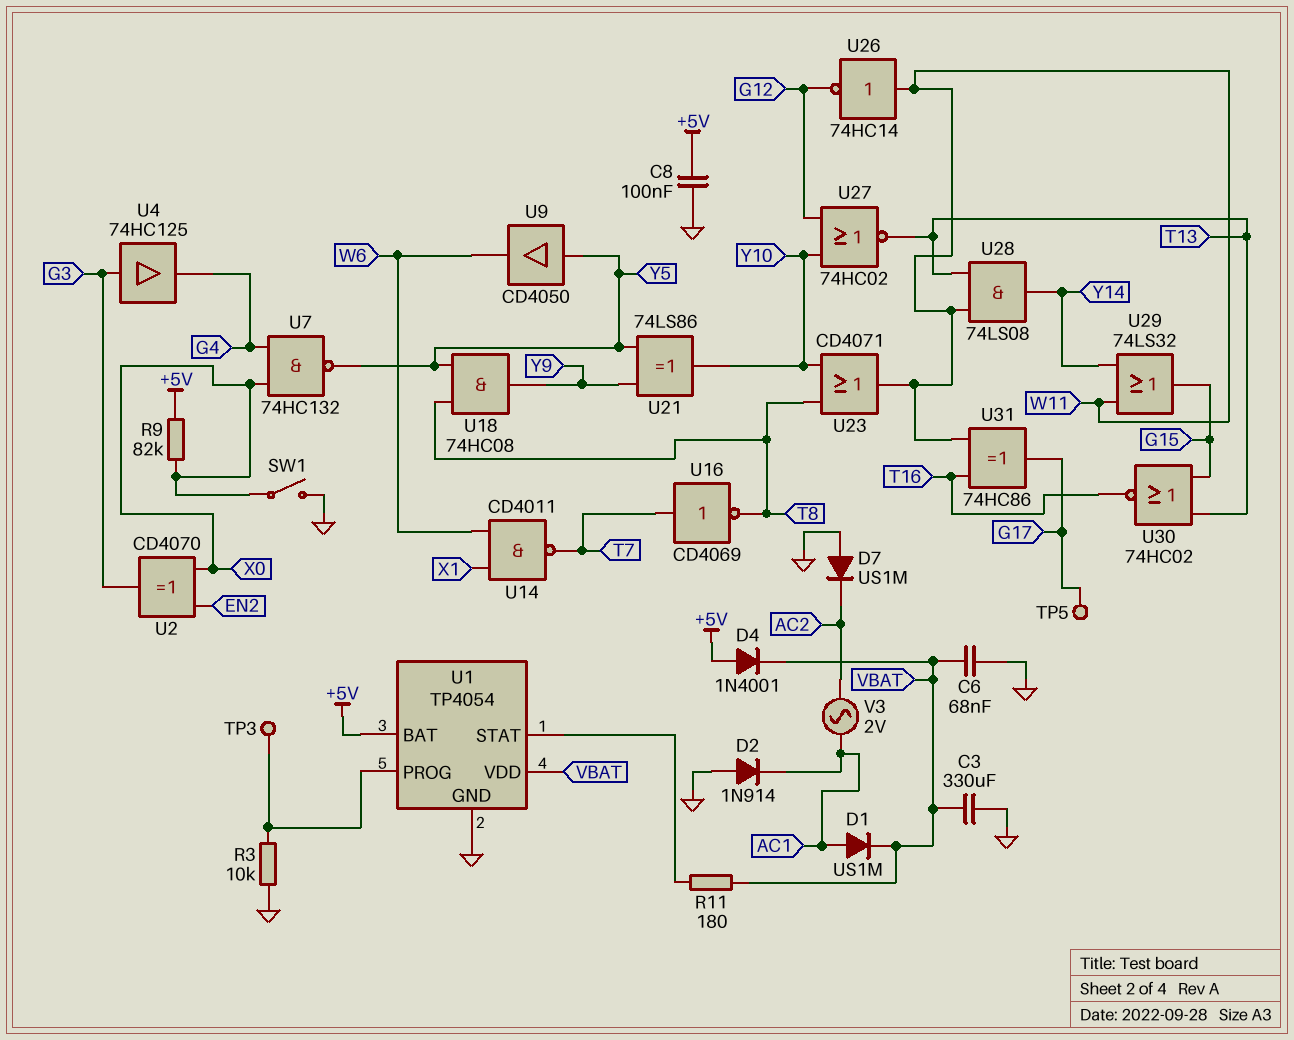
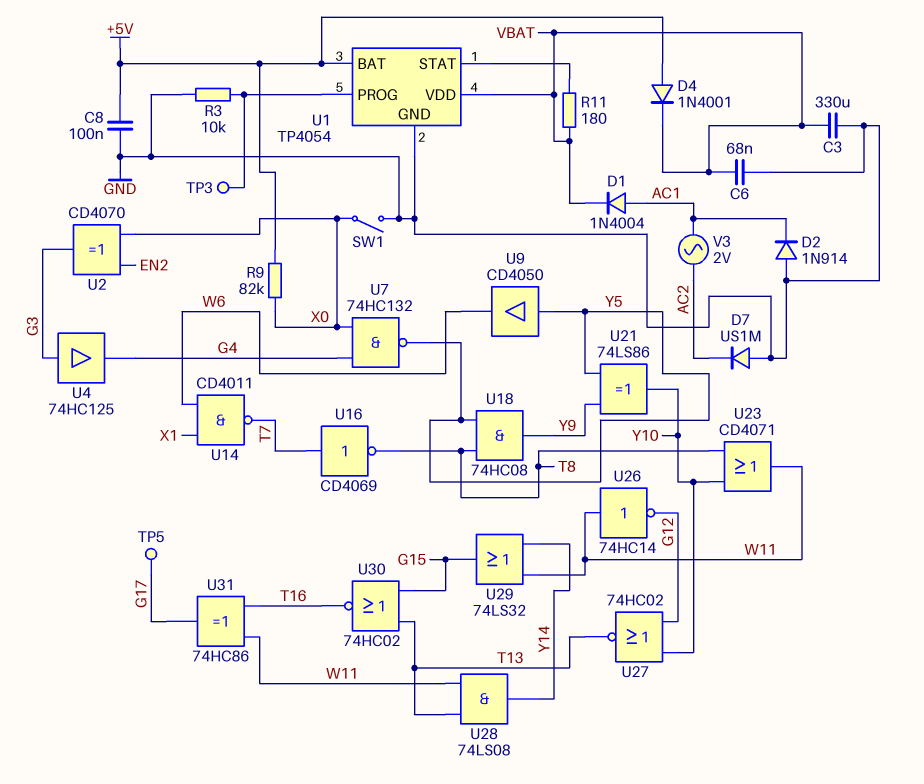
D1: diode US1M (A AC1, K VBAT) -> diode 1N4004 (A AC1, K VBAT)

